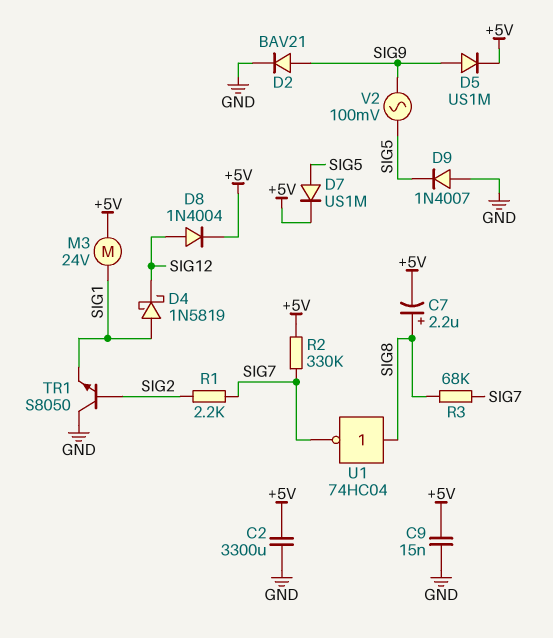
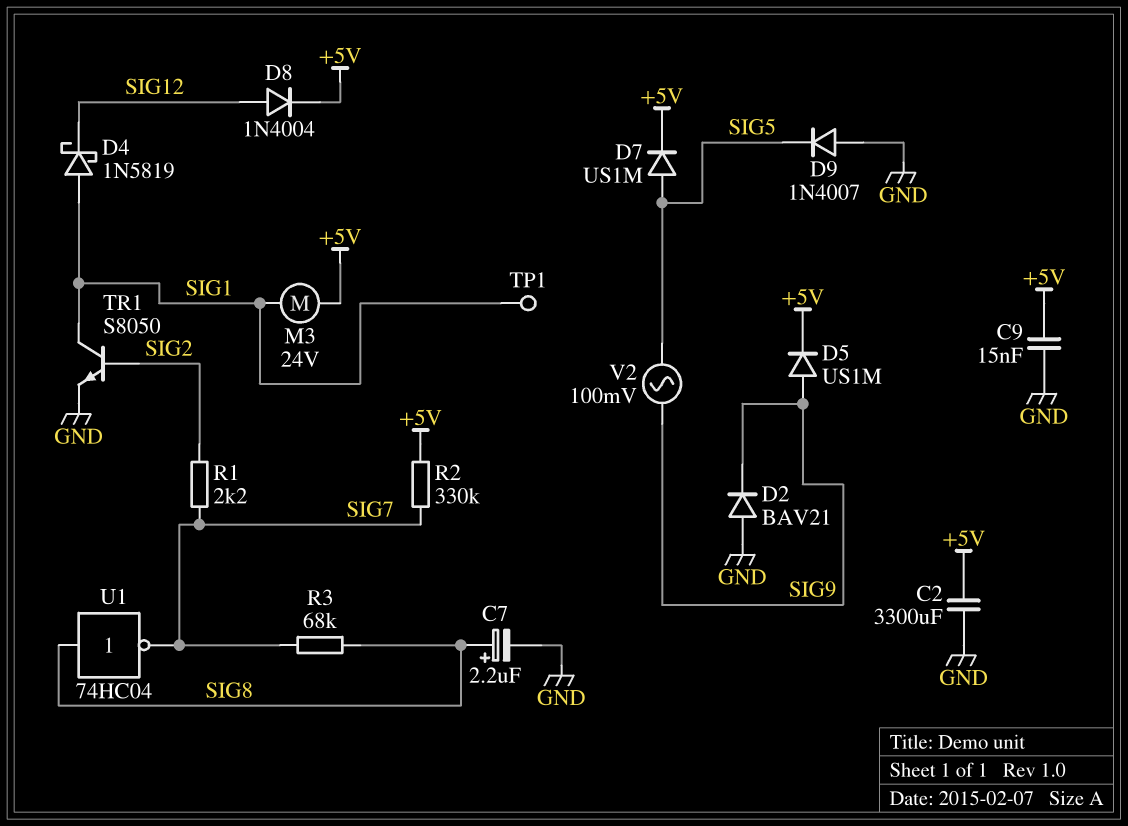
C7: 2.2uF (plus SIG8, minus +5V) -> 2.2uF (plus SIG8, minus GND)
D2: diode BAV21 (A SIG9, K GND) -> diode BAV21 (A GND, K SIG9)
TP1: none -> test point (SIG1)
TR1: NPN S8050 (B SIG2, C GND, E SIG1) -> NPN S8050 (B SIG2, C SIG1, E GND)

